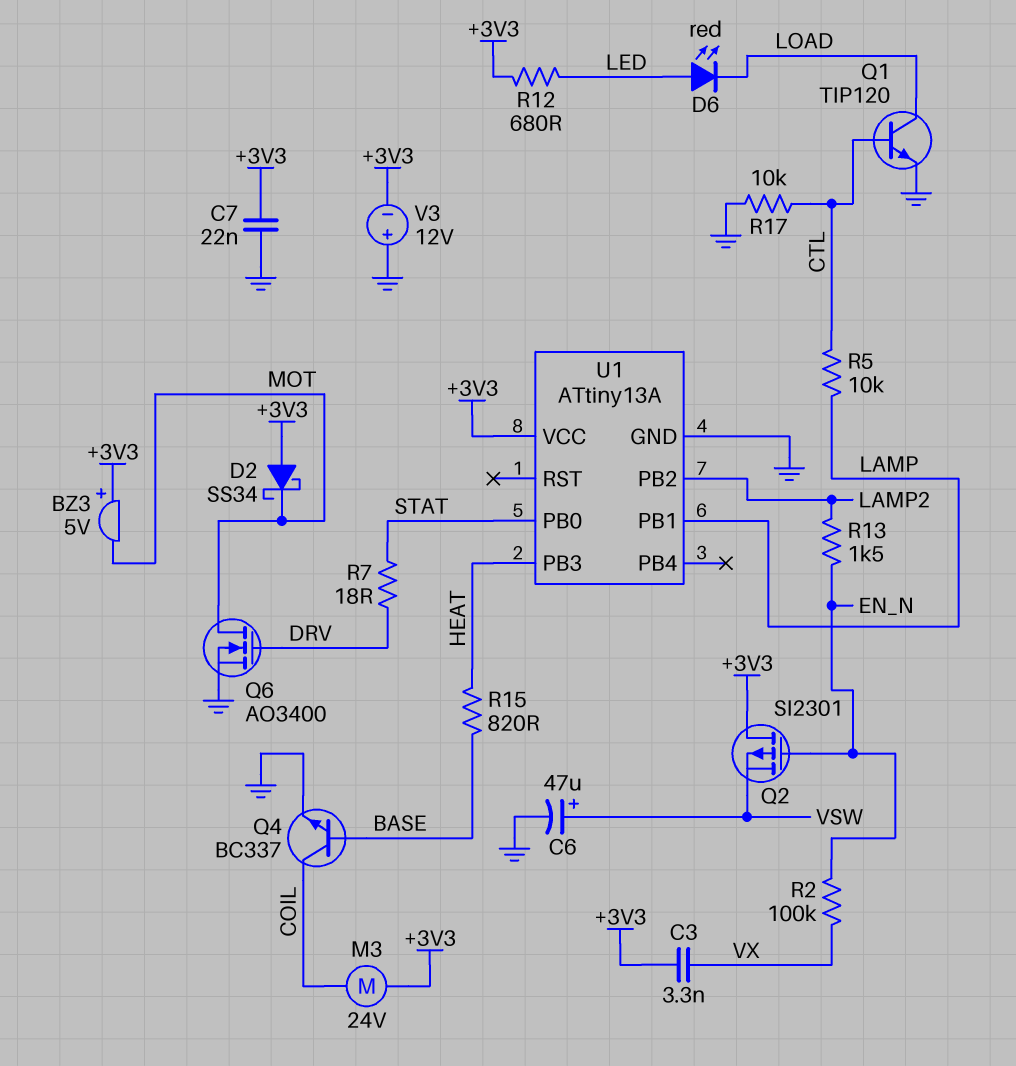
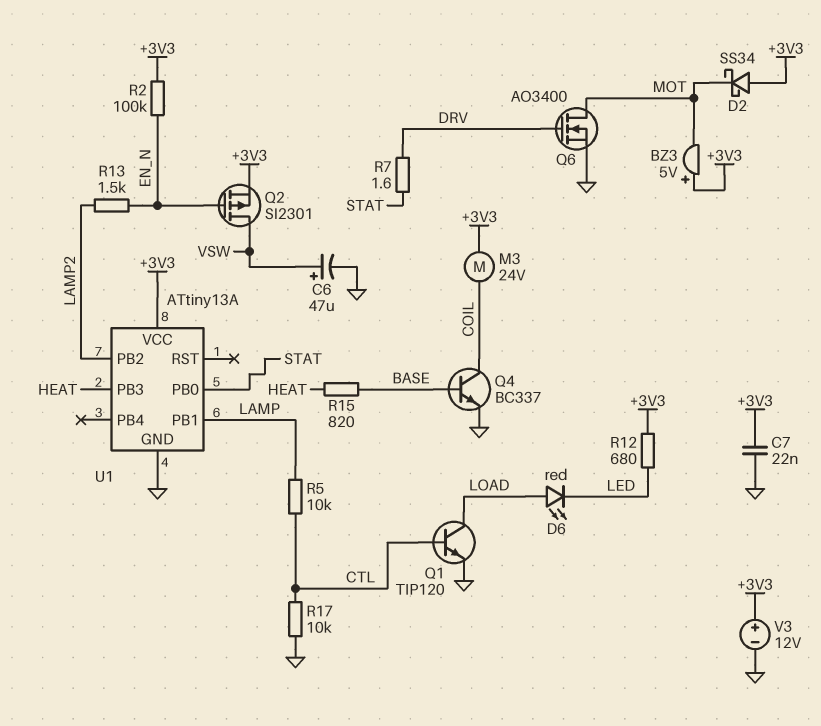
C3: 3.3nF (+3V3, VX) -> none
D6: LED red (A LED, K LOAD) -> LED red (A LOAD, K LED)
Q2: PMOS SI2301 (G EN_N, D +3V3, S VSW) -> PMOS SI2301 (G EN_N, D VSW, S +3V3)
R2: 100k (EN_N, VX) -> 100k (+3V3, EN_N)
R7: 18 (DRV, STAT) -> 1.6 (DRV, STAT)
V3: 12V (plus GND, minus +3V3) -> 12V (plus +3V3, minus GND)

